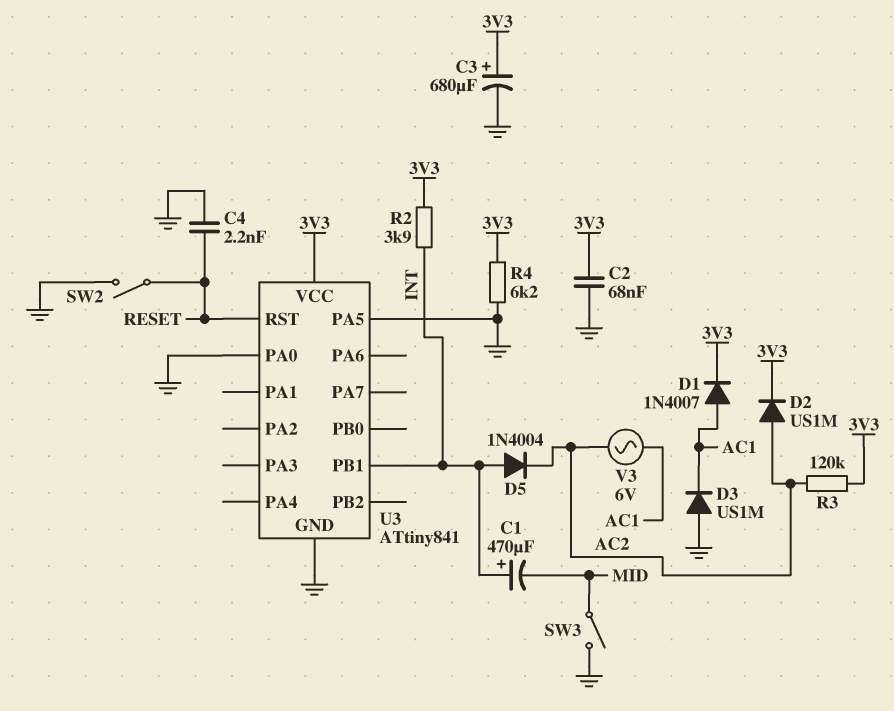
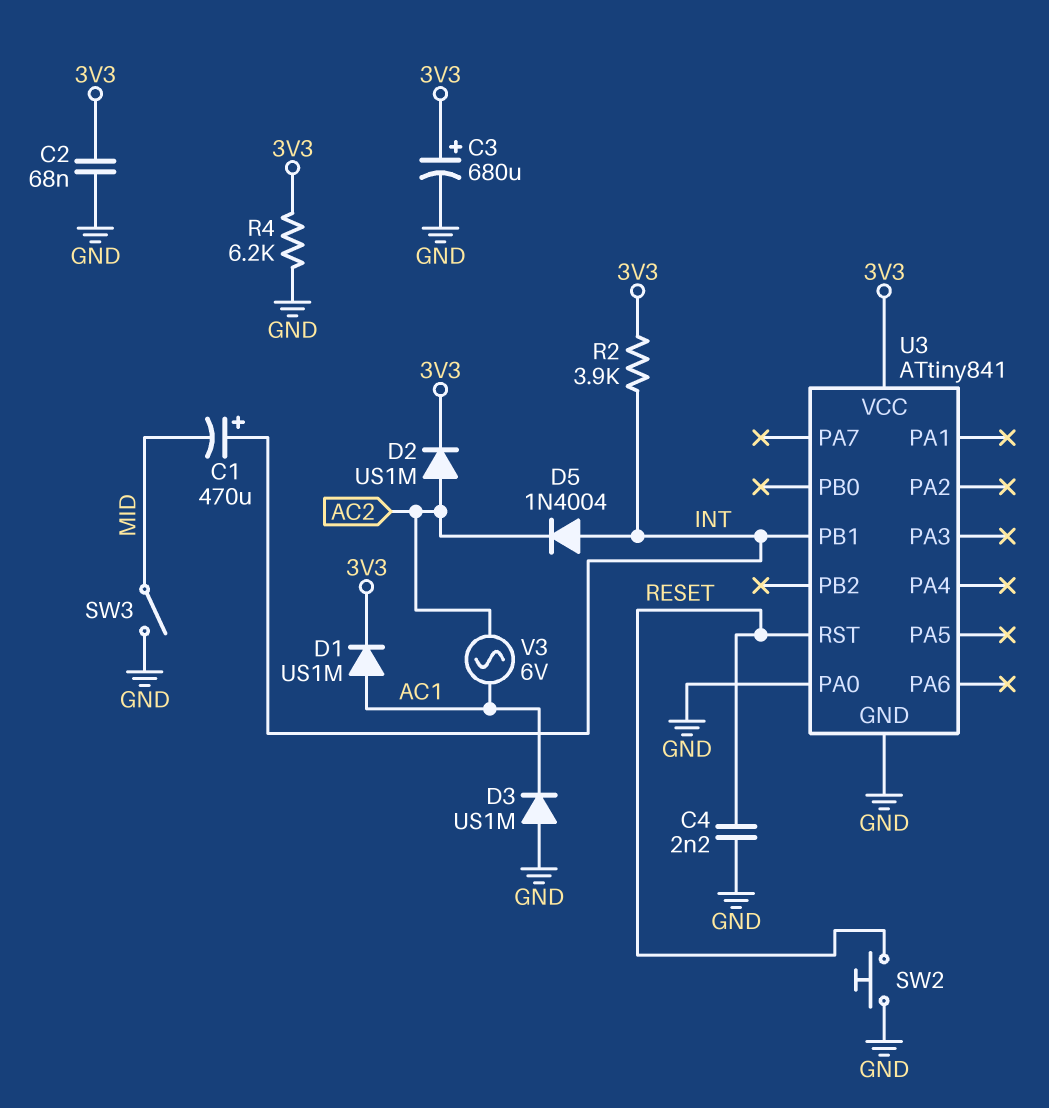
D1: diode 1N4007 (A AC1, K 3V3) -> diode US1M (A AC1, K 3V3)
R3: 120k (3V3, AC2) -> none
SW2: switch (GND, RESET) -> button (GND, RESET)
U3 pin PA5: GND -> none

